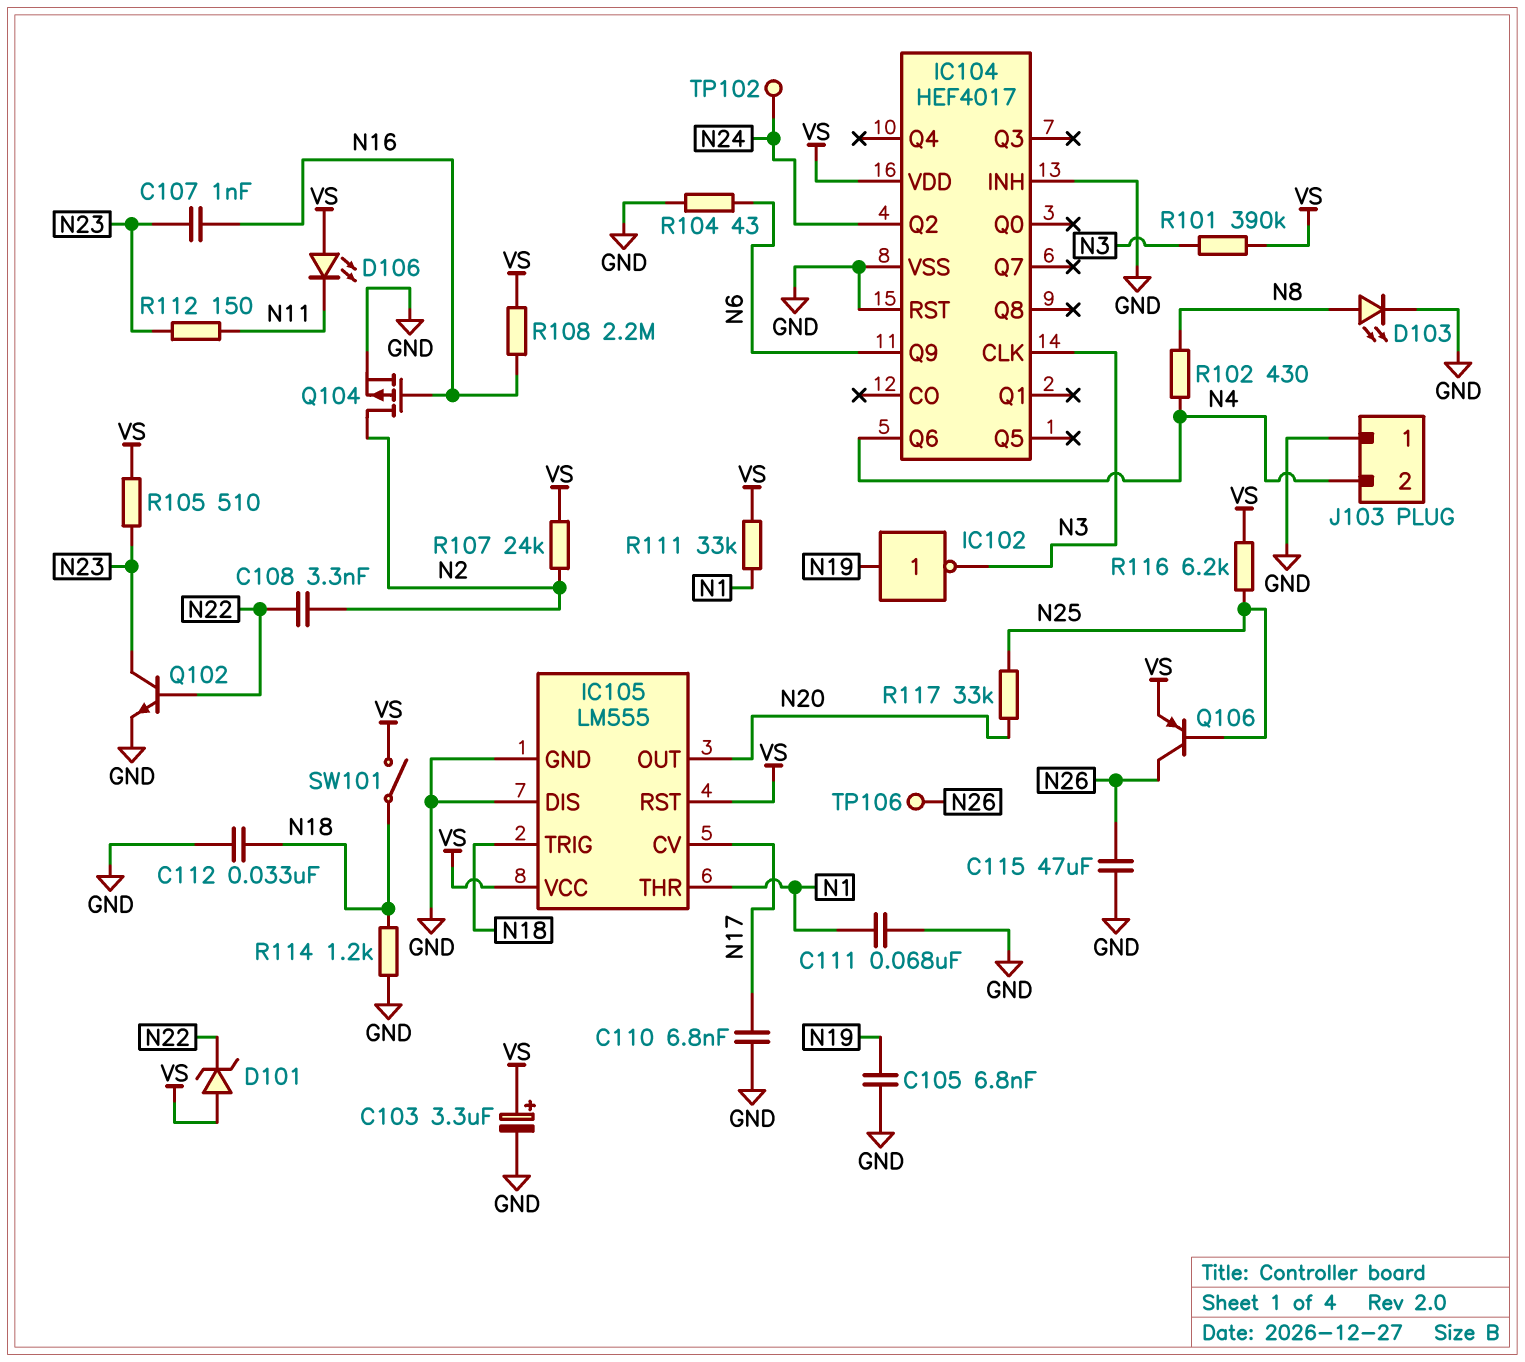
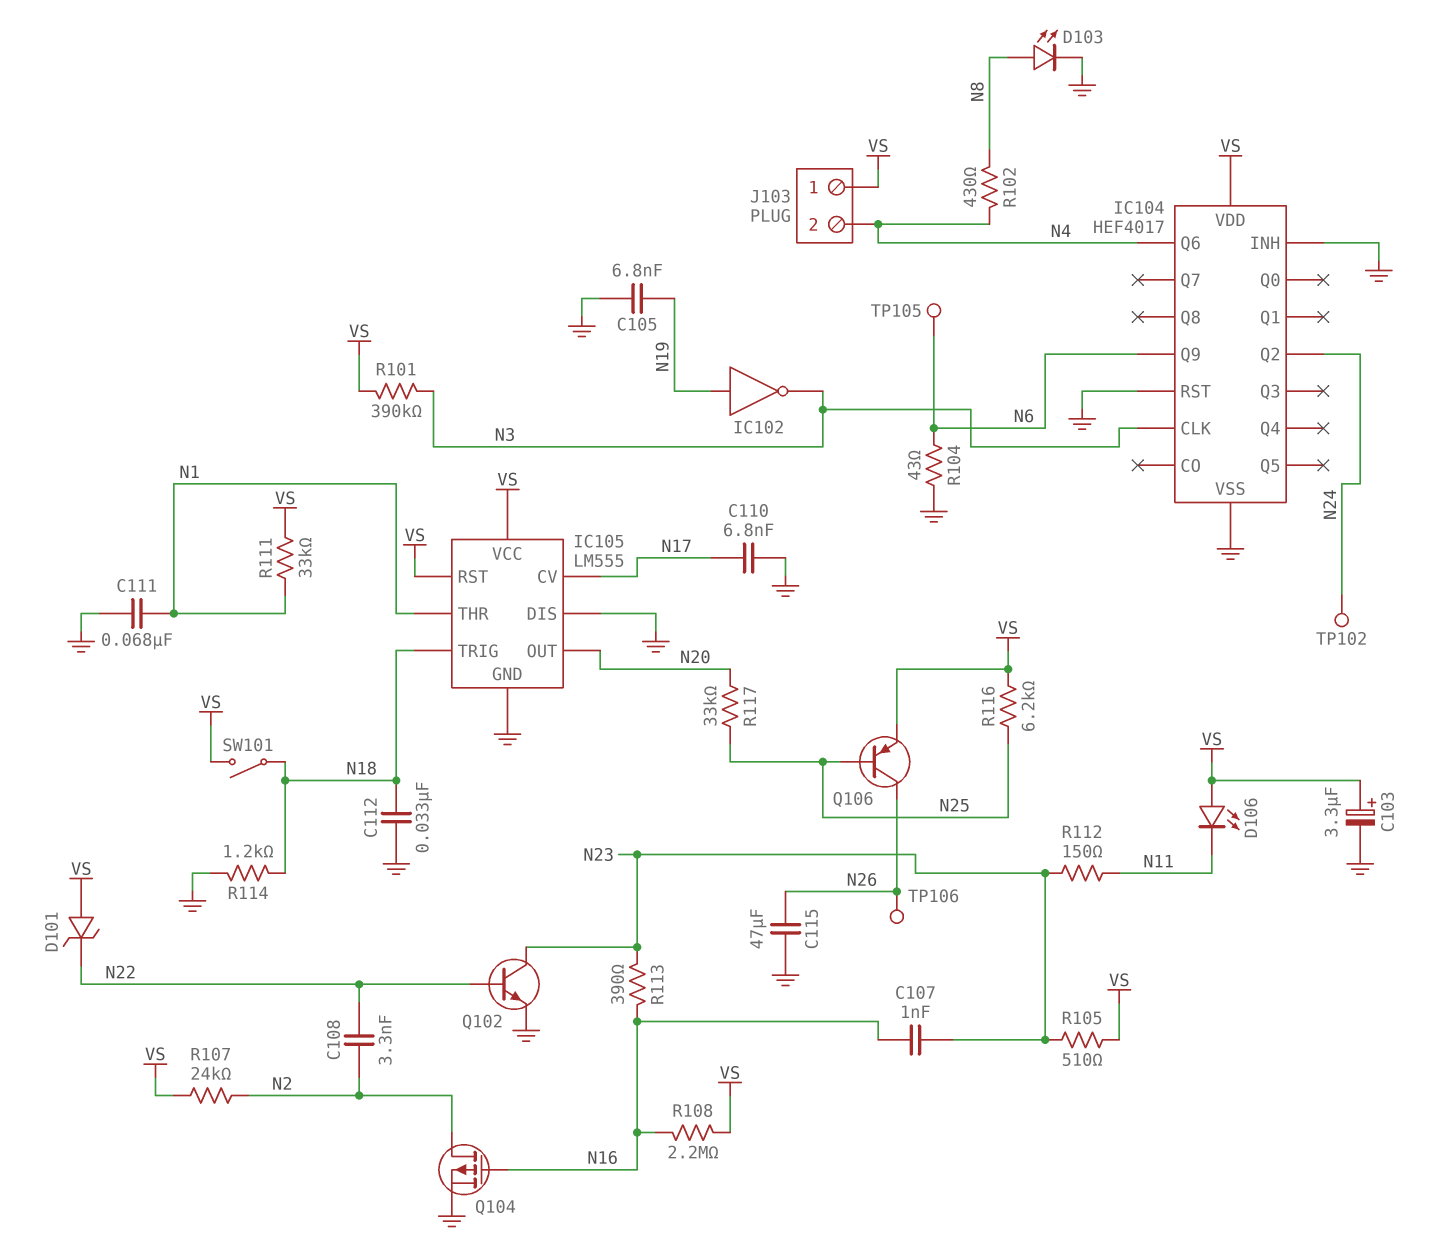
J103 pin 1: GND -> VS
R113: none -> 390 (N16, N23)
TP105: none -> test point (N6)

